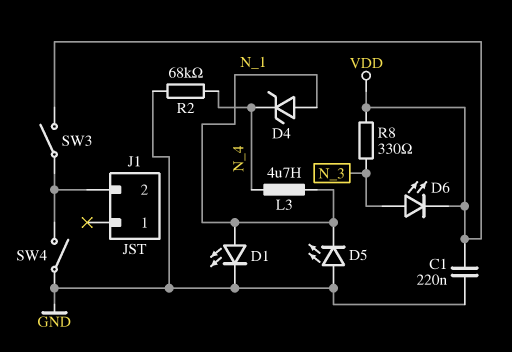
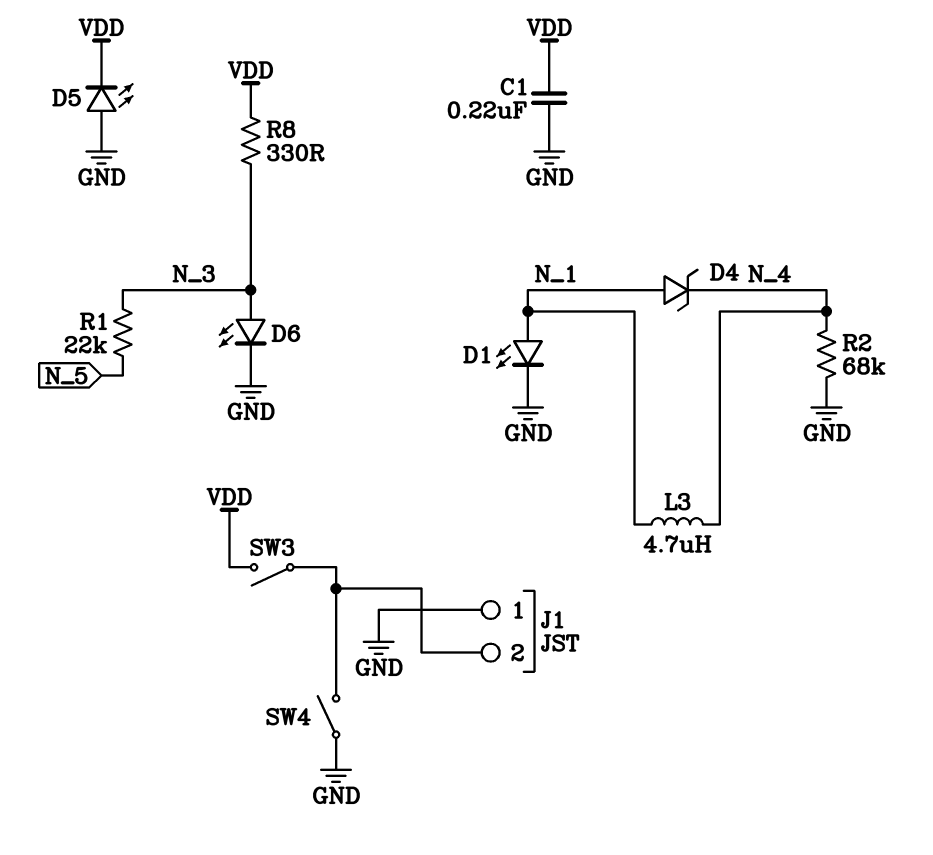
D5: LED (A GND, K N_1) -> LED (A GND, K VDD)
D6: LED (A N_3, K VDD) -> LED (A N_3, K GND)
J1 pin 1: none -> GND
R1: none -> 22k (N_3, N_5)

